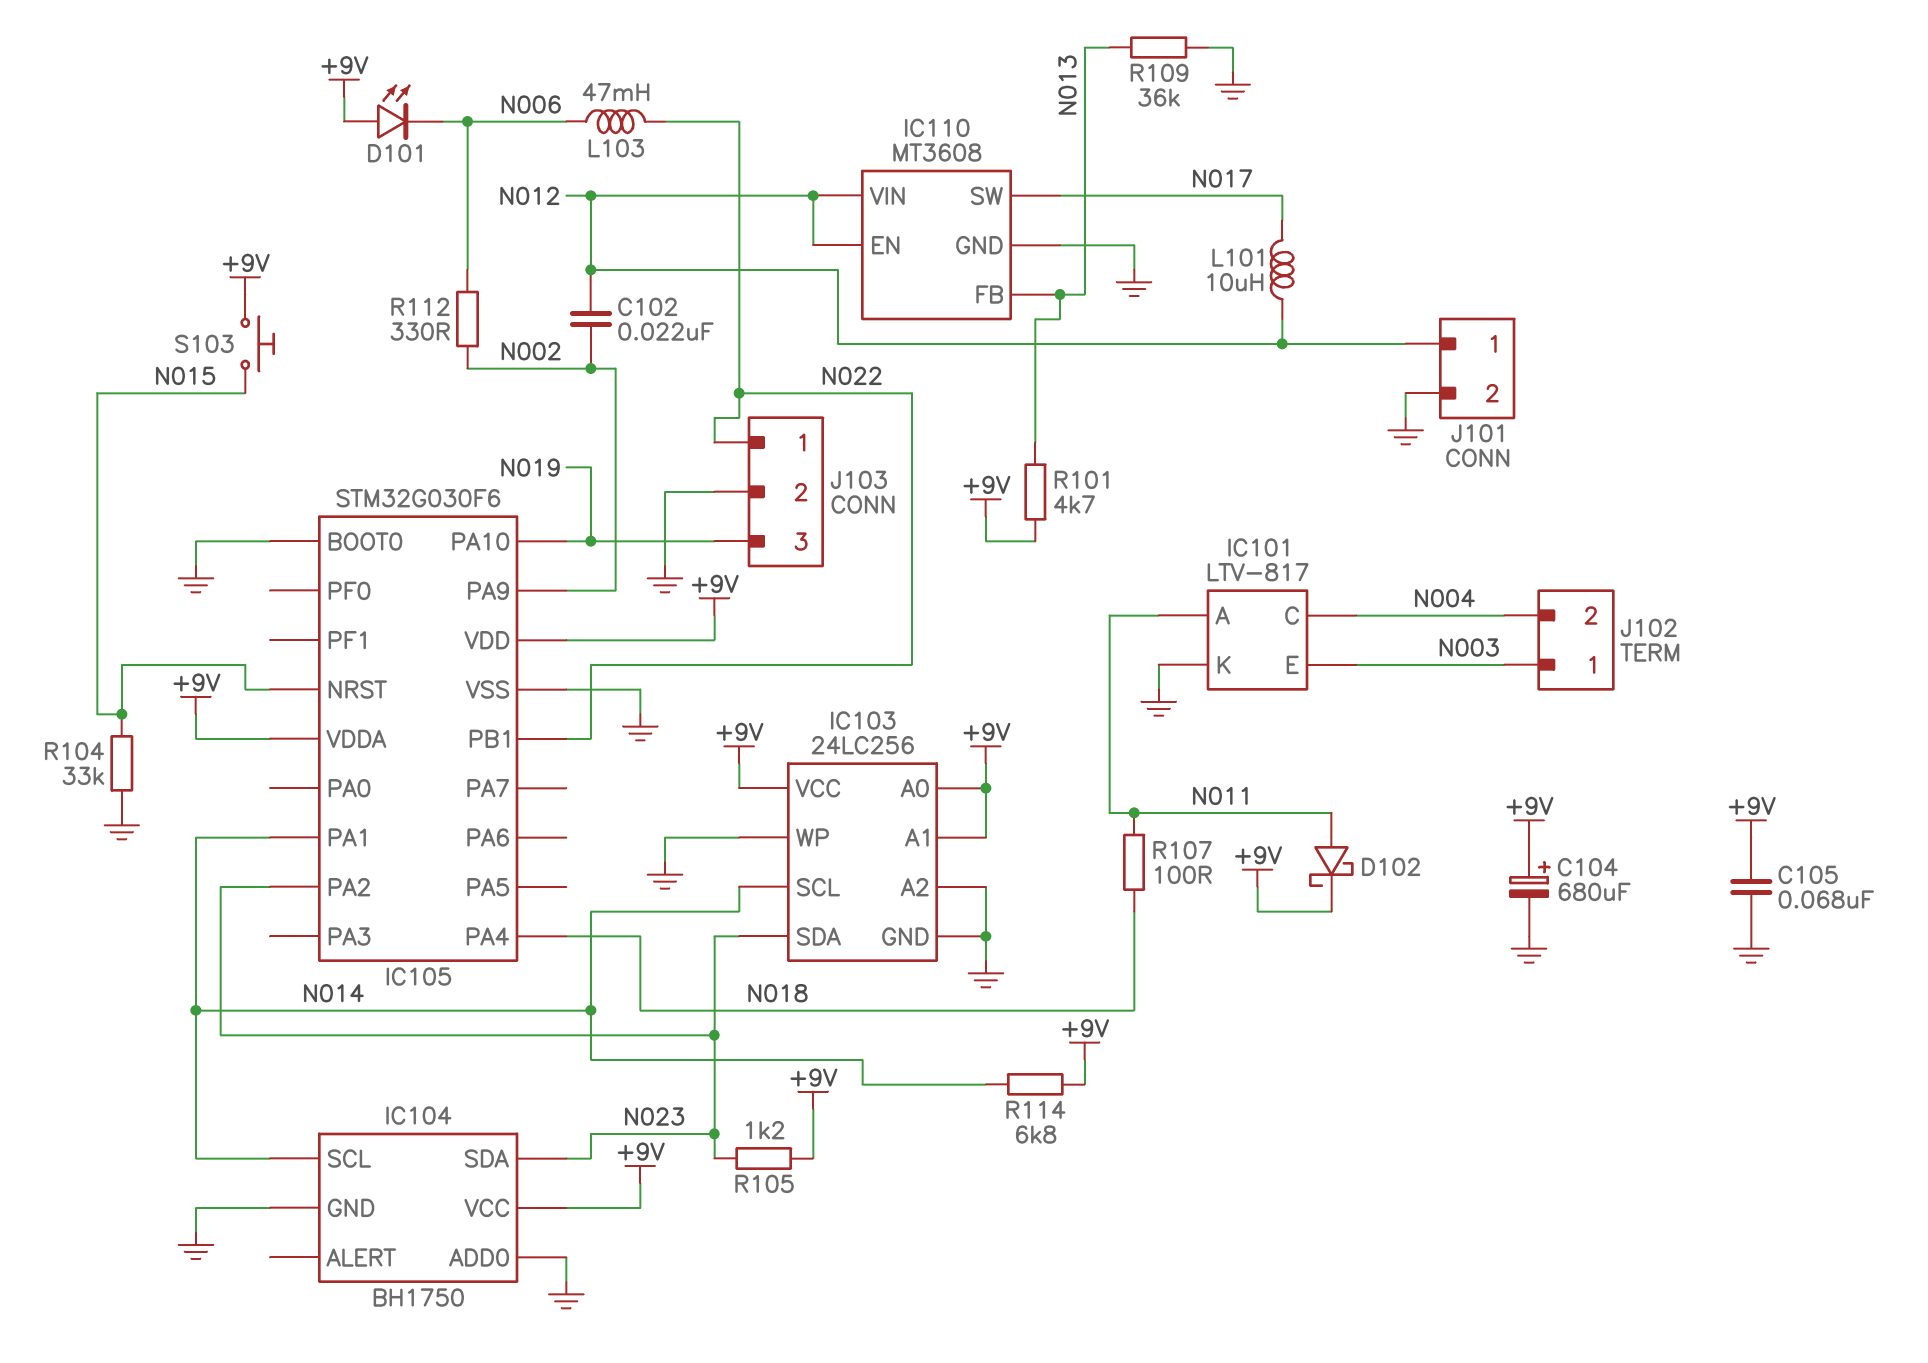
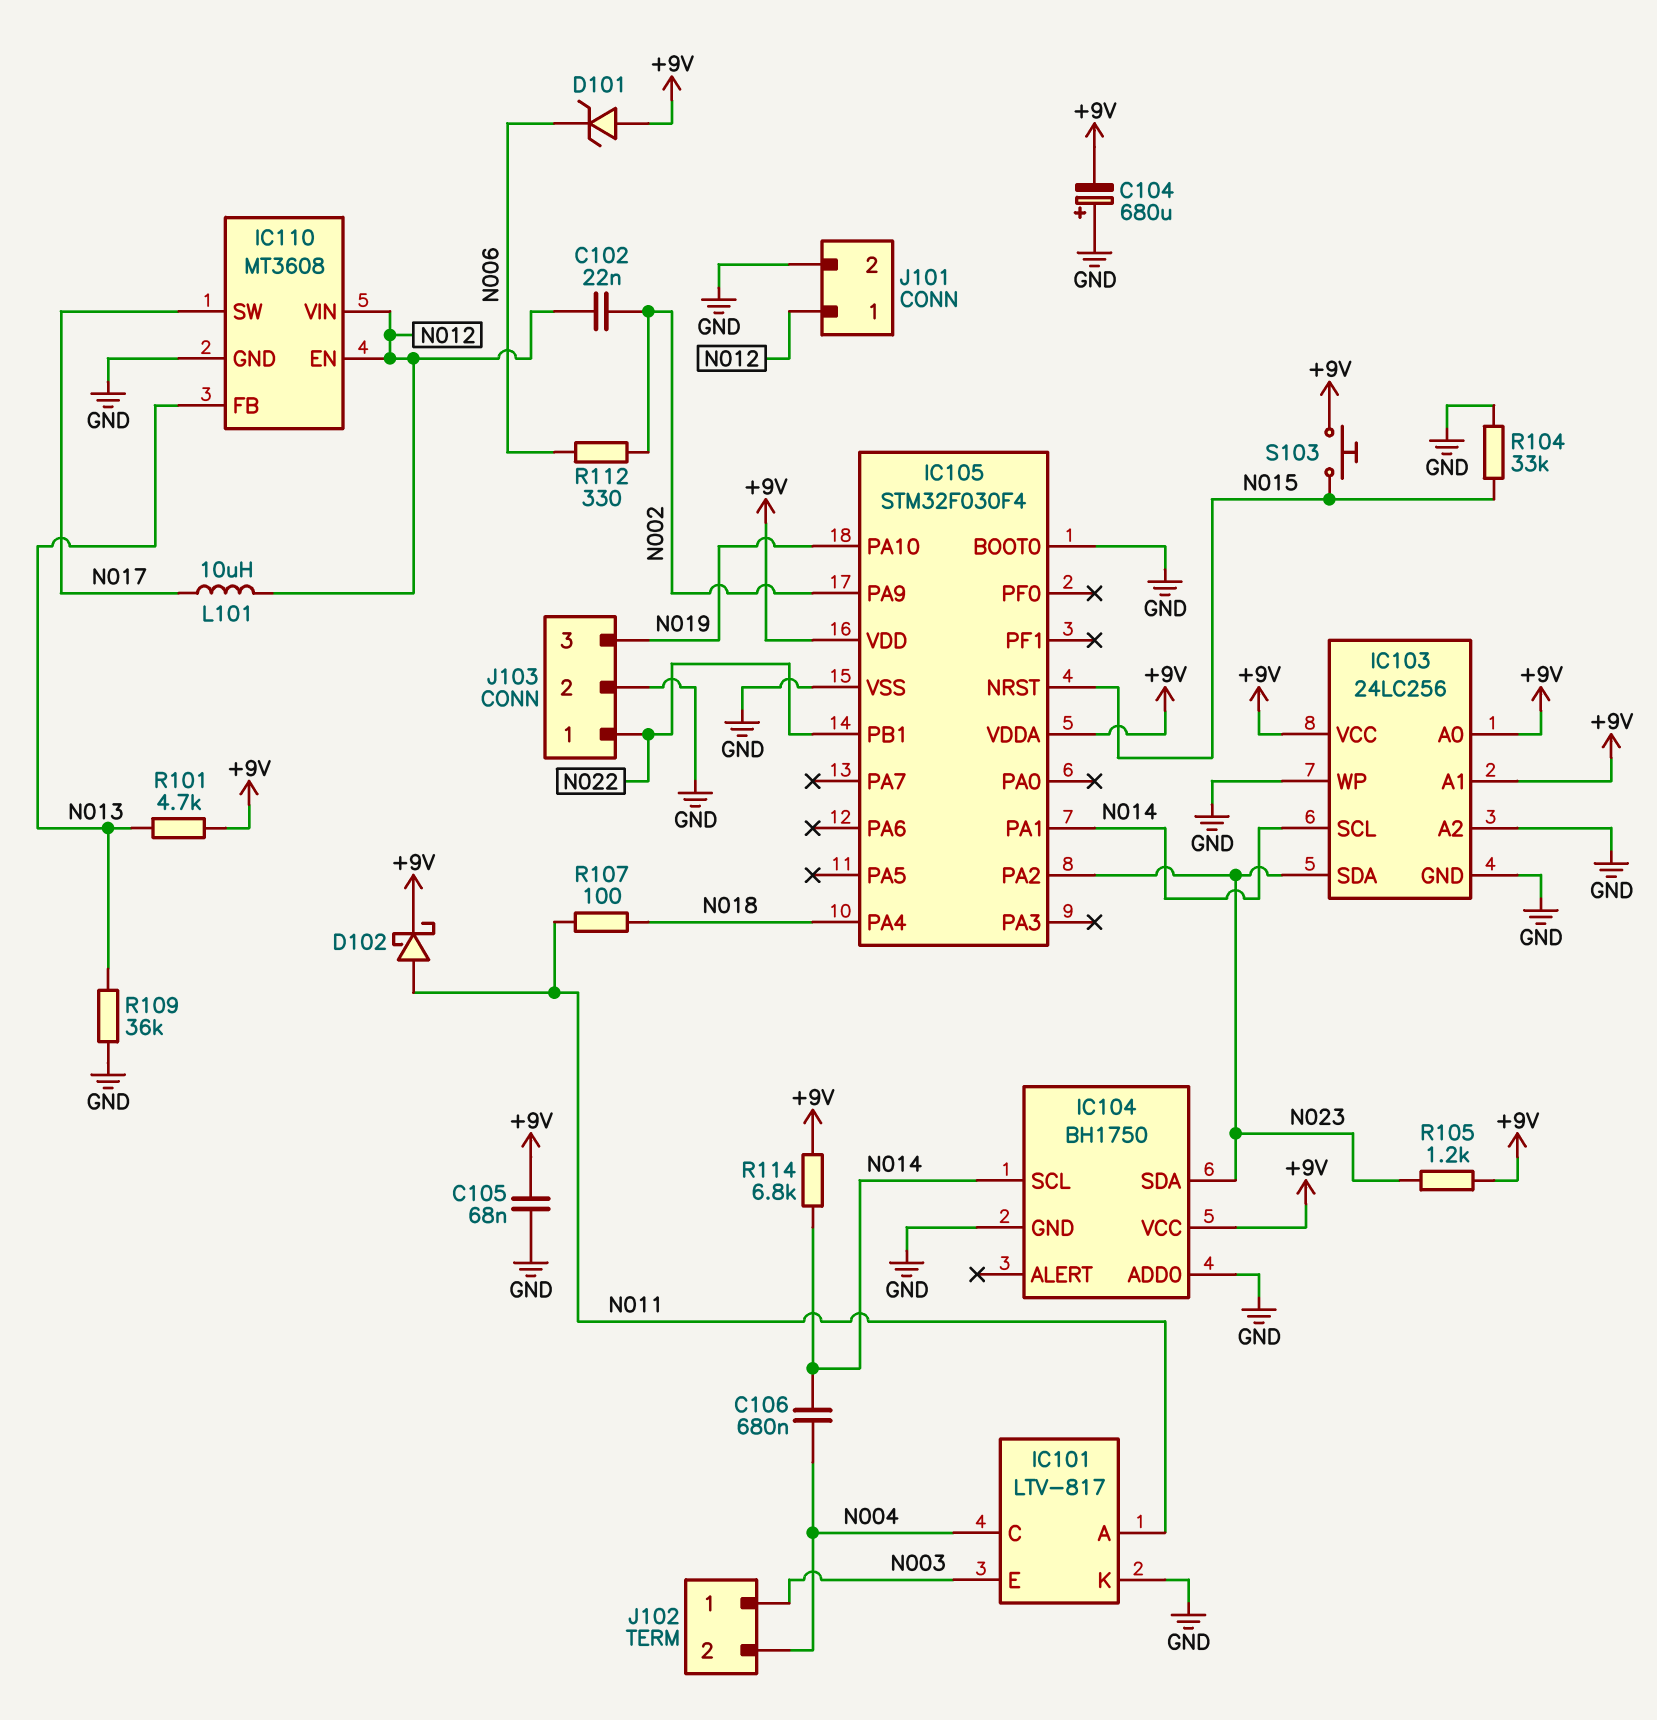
C104: 680uF (plus +9V, minus GND) -> 680uF (plus GND, minus +9V)
C106: none -> 680nF (N004, N014)
D101: LED (A +9V, K N006) -> zener (A +9V, K N006)
IC105: STM32G030F6 -> STM32F030F4
L103: 47mH (N006, N022) -> none

